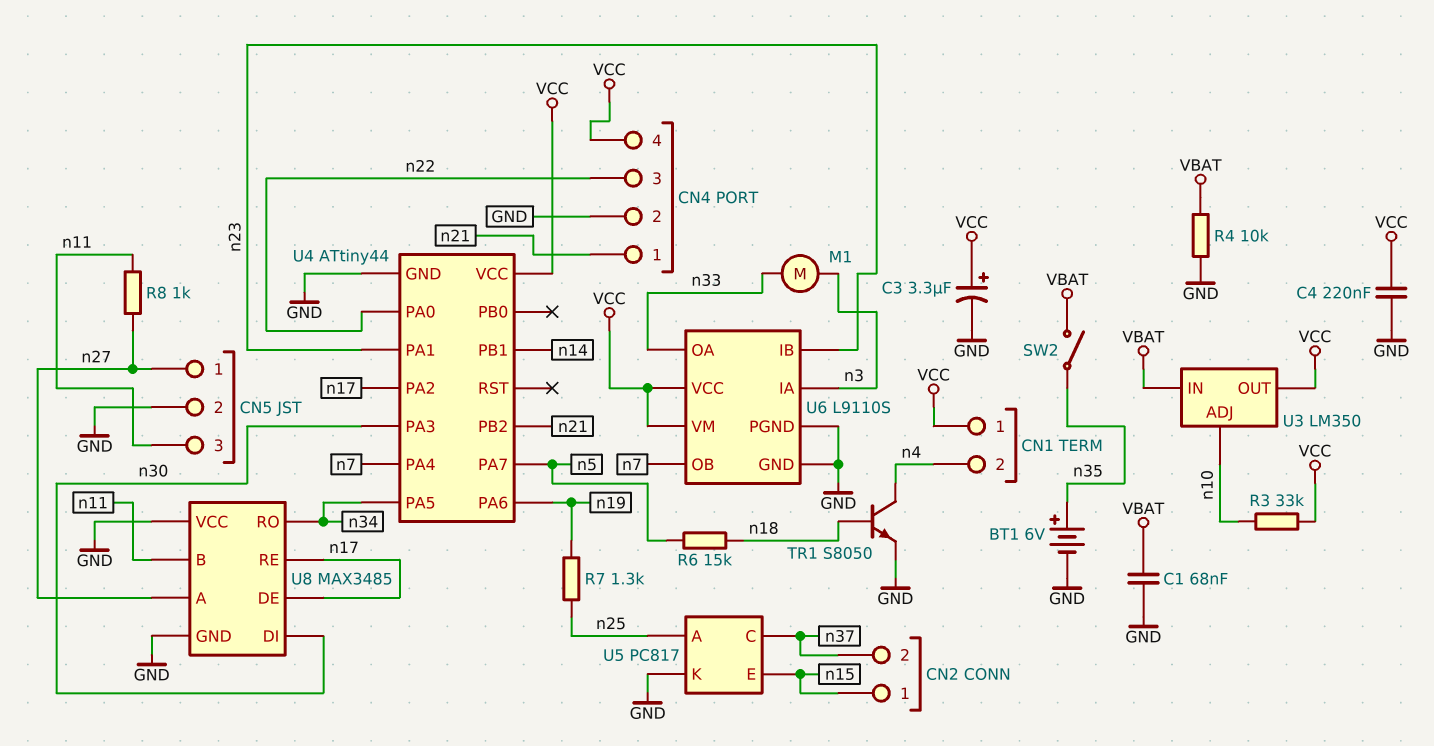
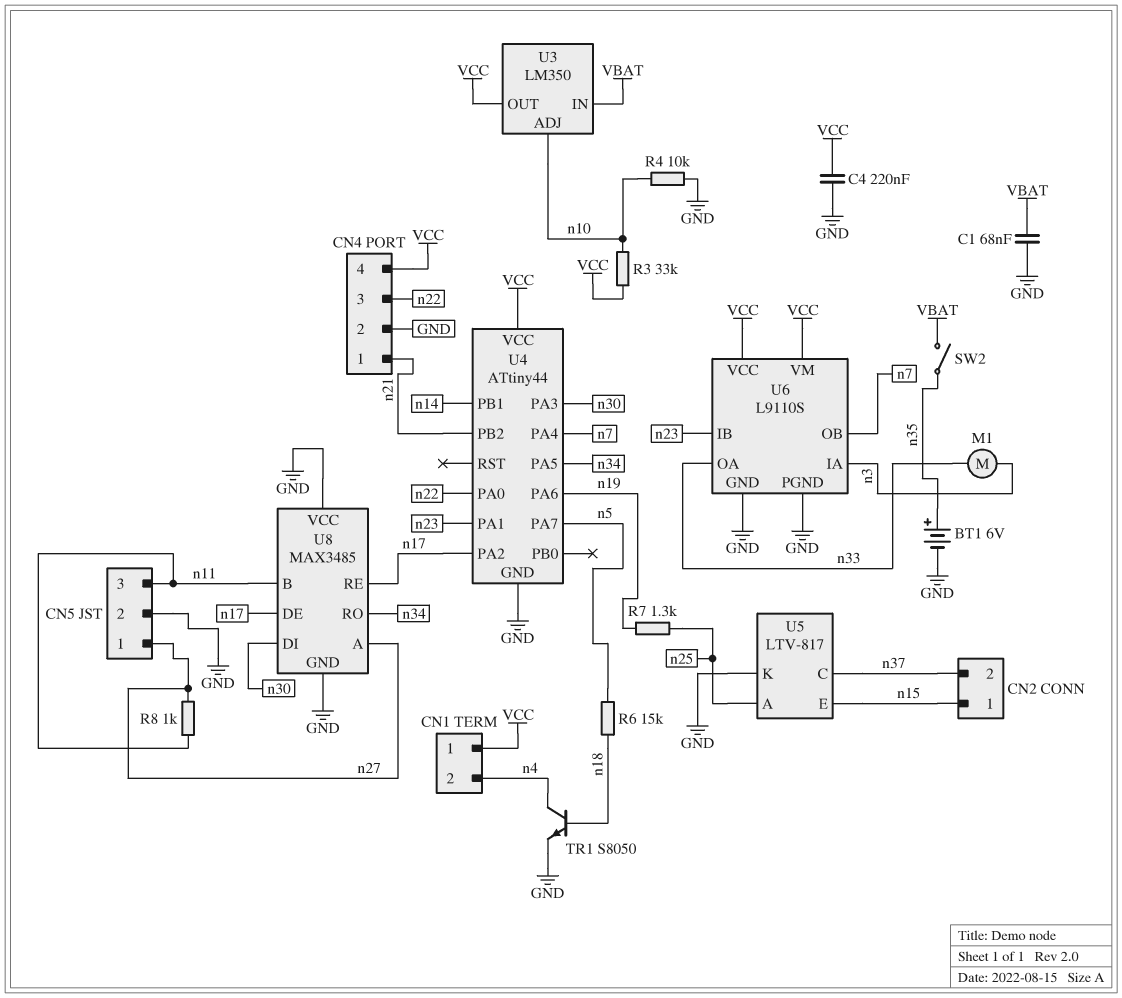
C3: 3.3uF (plus VCC, minus GND) -> none
R4: 10k (GND, VBAT) -> 10k (GND, n10)
U5: PC817 -> LTV-817

